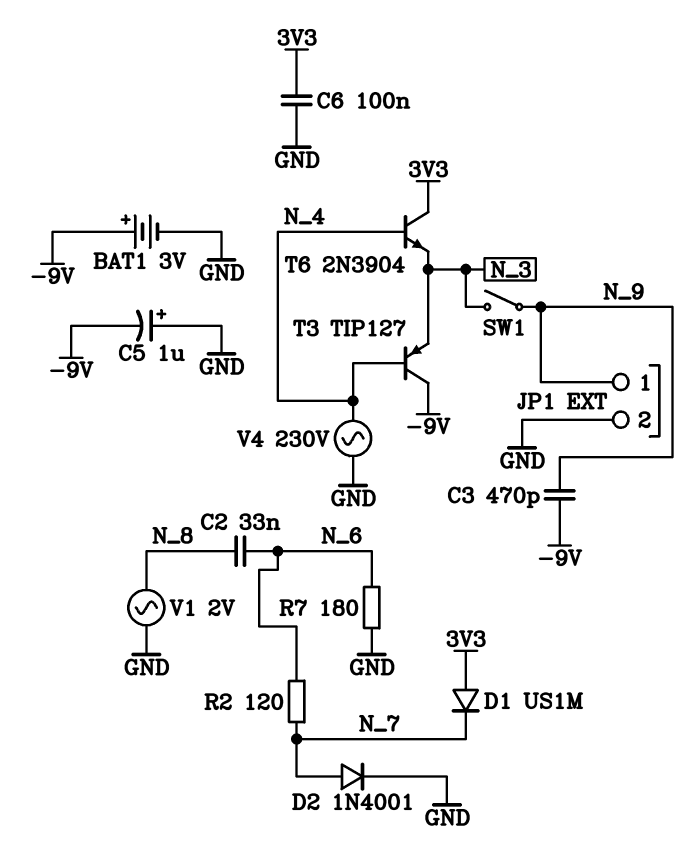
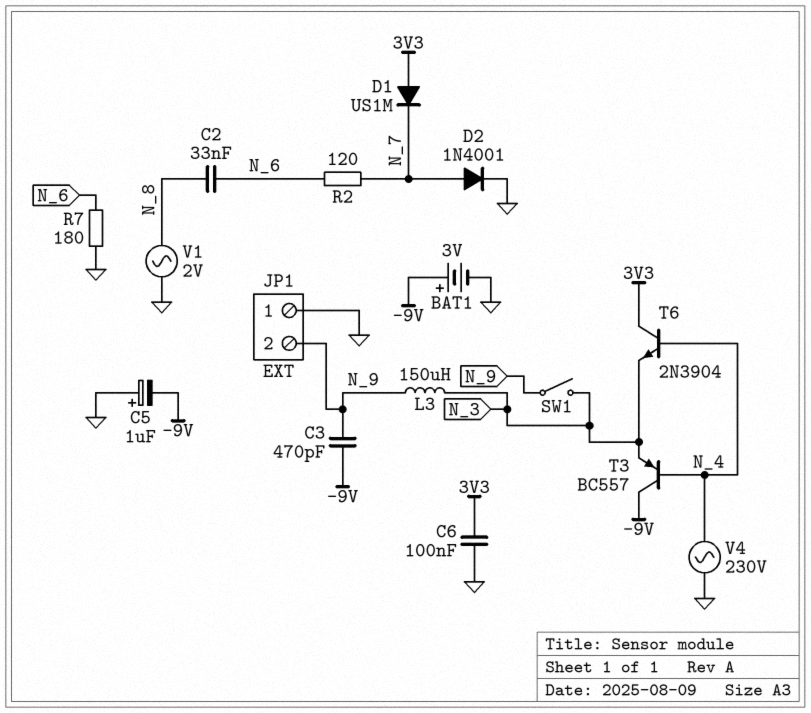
JP1 pin 1: N_9 -> GND
JP1 pin 2: GND -> N_9
L3: none -> 150uH (N_3, N_9)
T3: PNP TIP127 (B N_4, C -9V, E N_3) -> PNP BC557 (B N_4, C -9V, E N_3)

